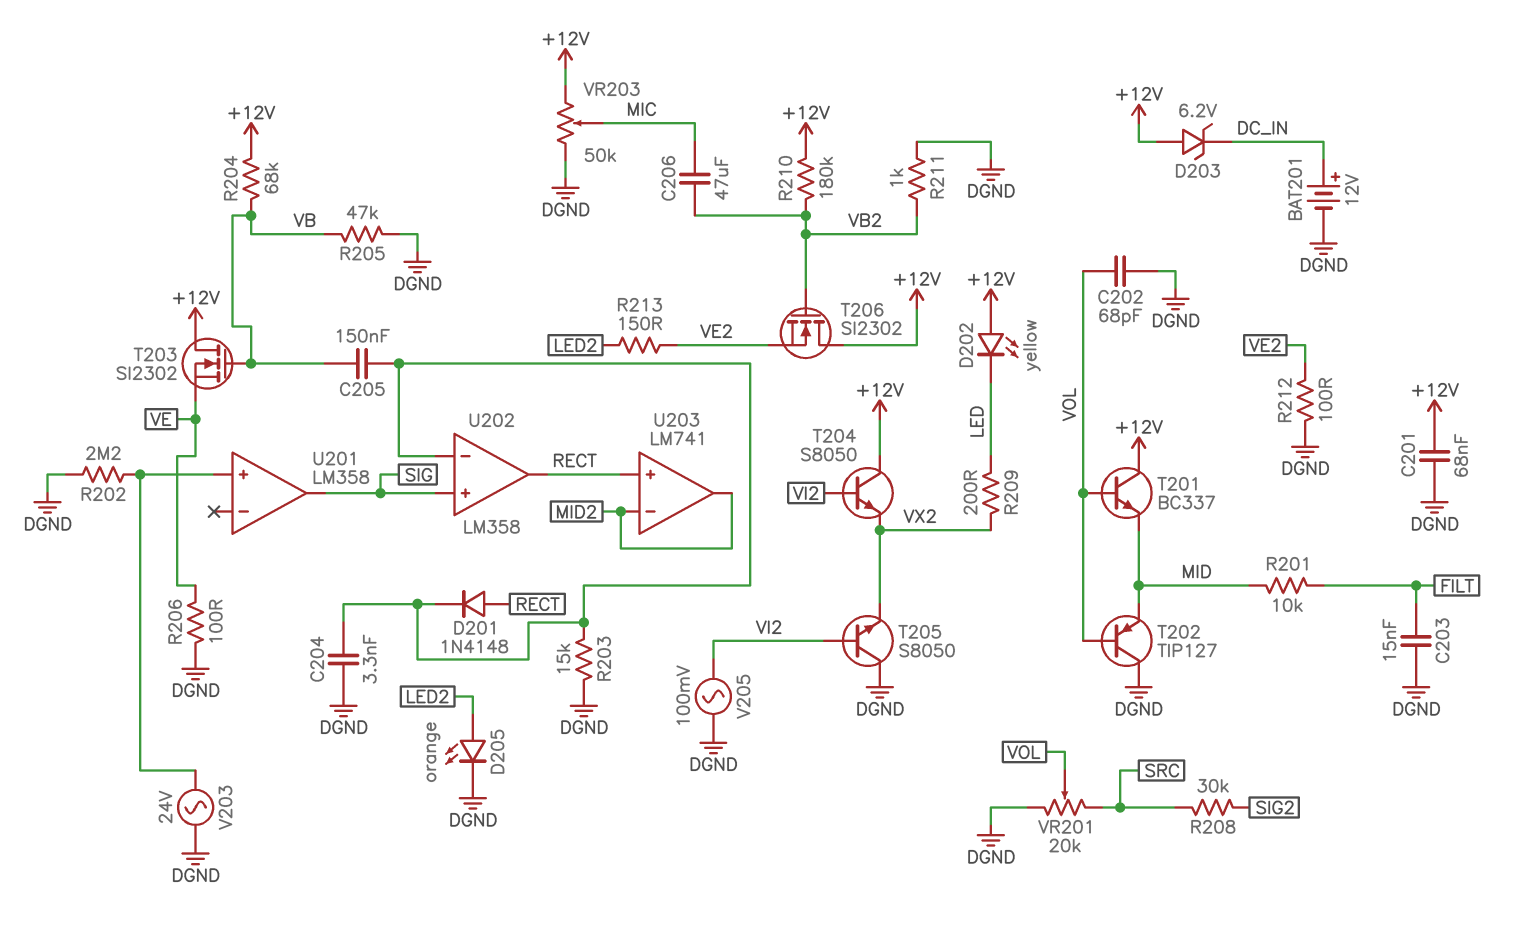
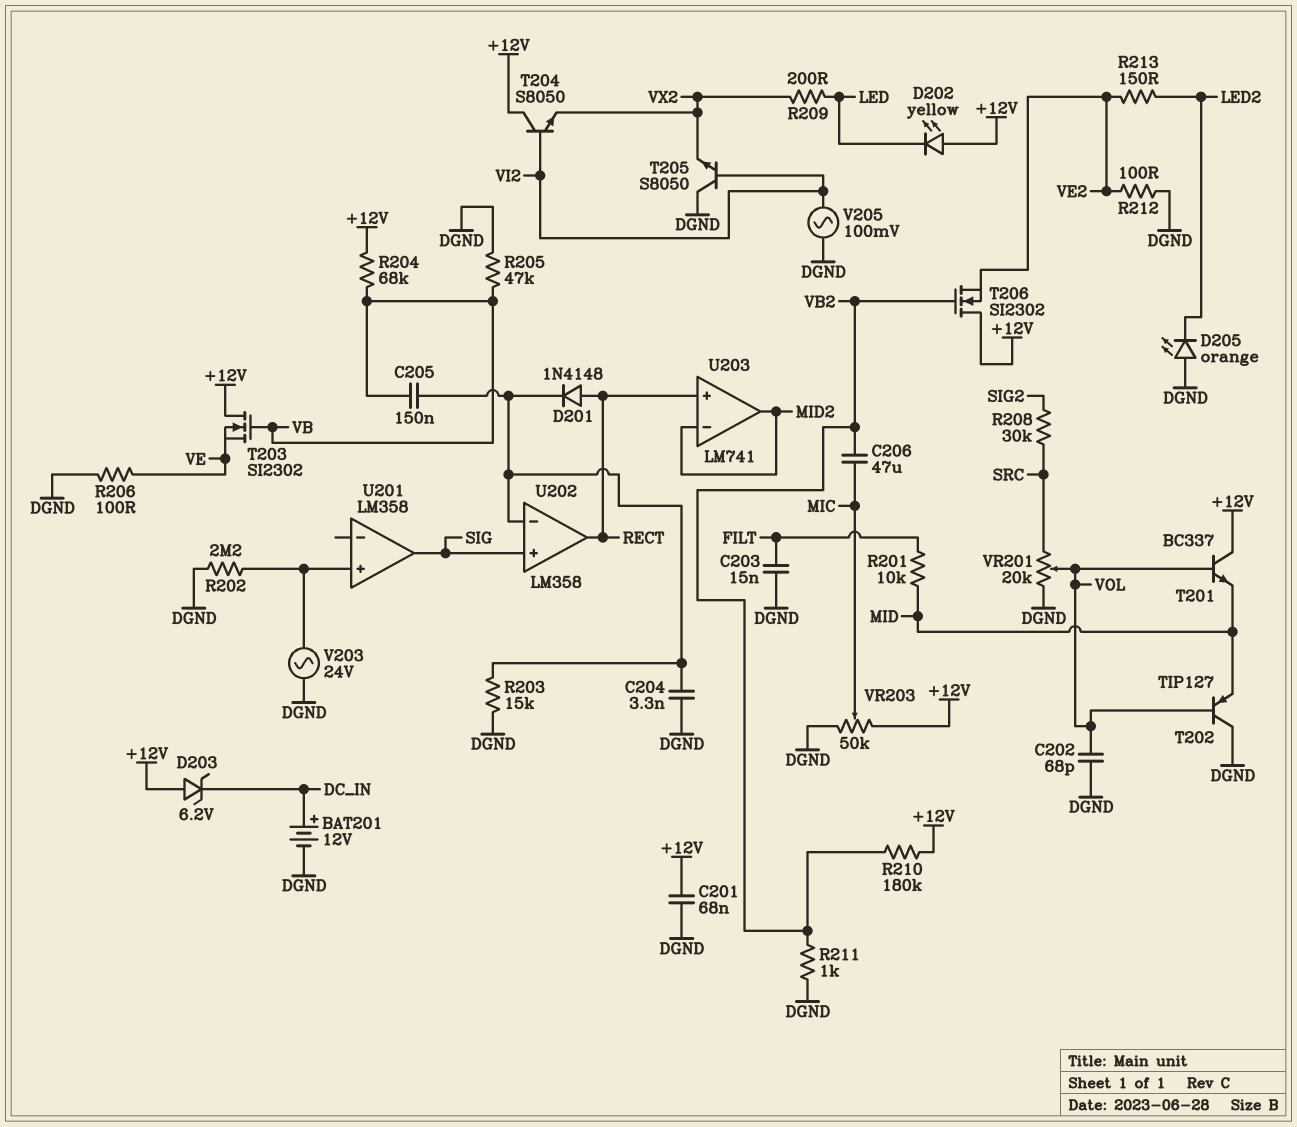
D205: LED orange (A LED2, K DGND) -> LED orange (A DGND, K LED2)

